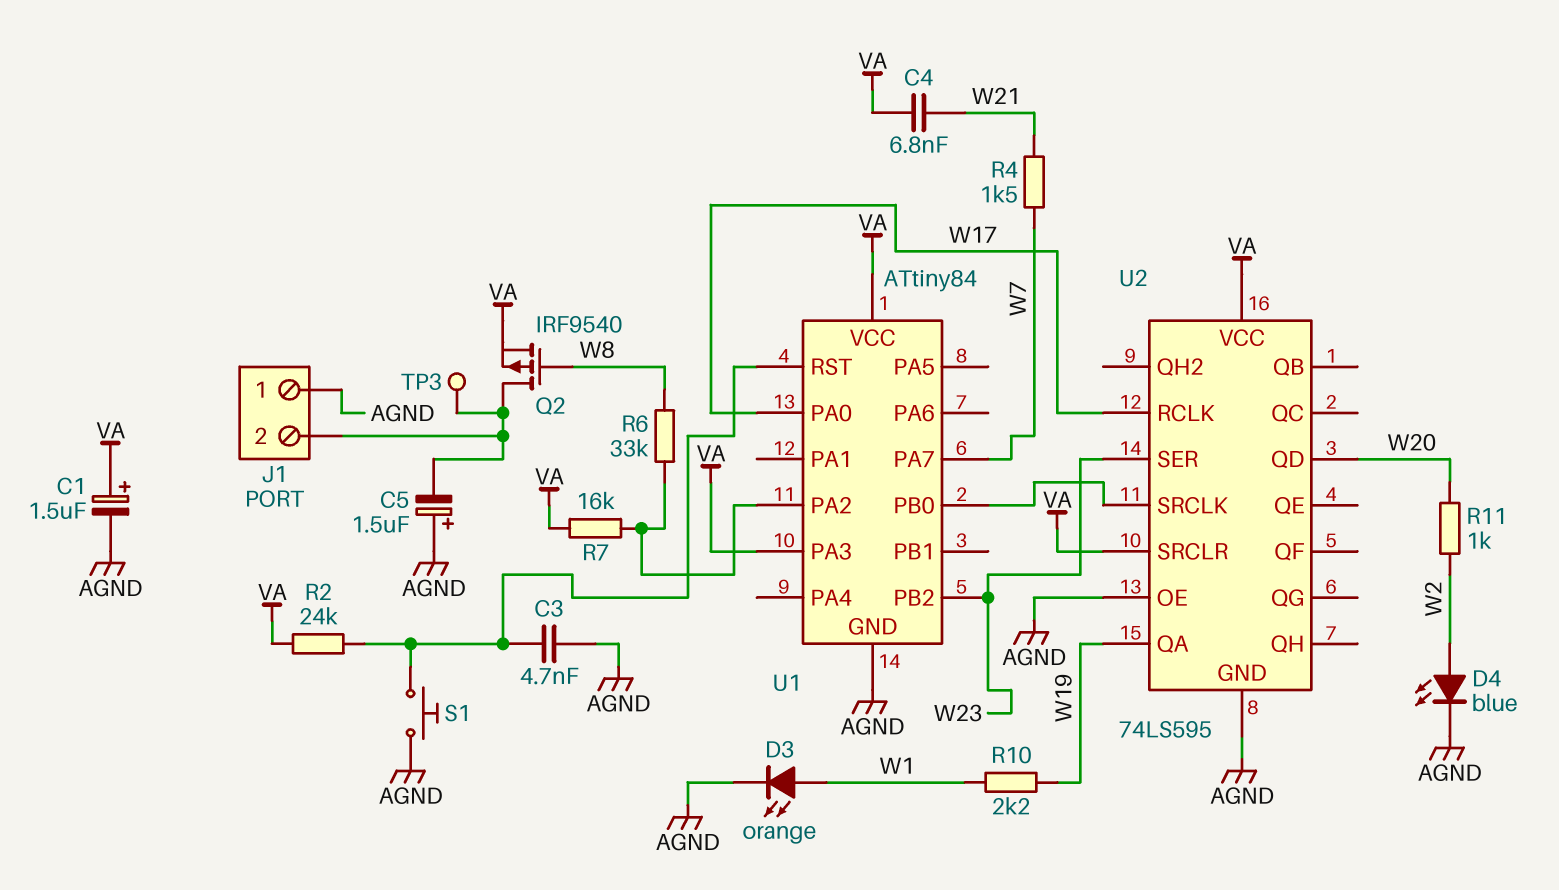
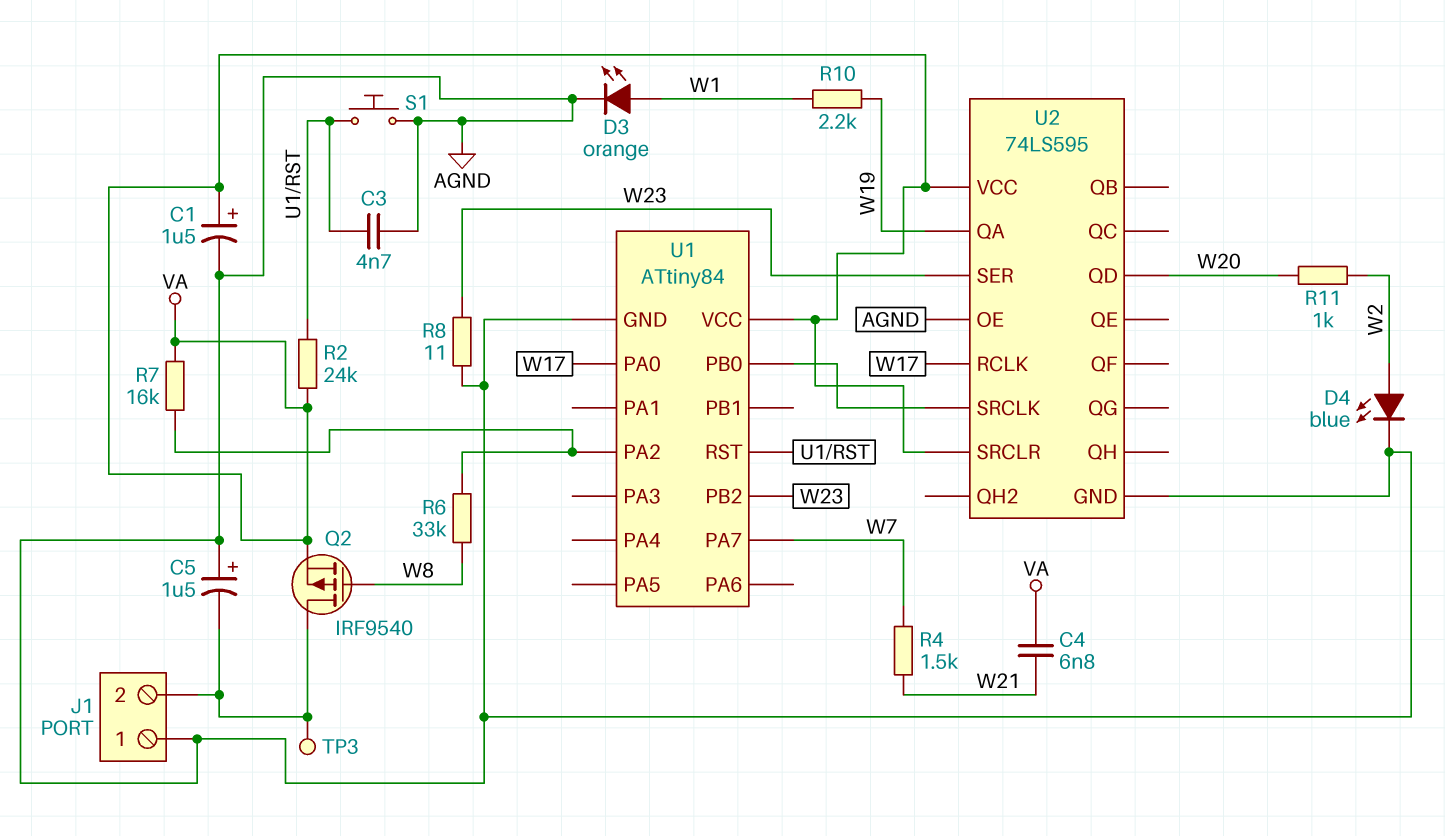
R8: none -> 11 (AGND, W23)
U1 pin PA3: VA -> none

